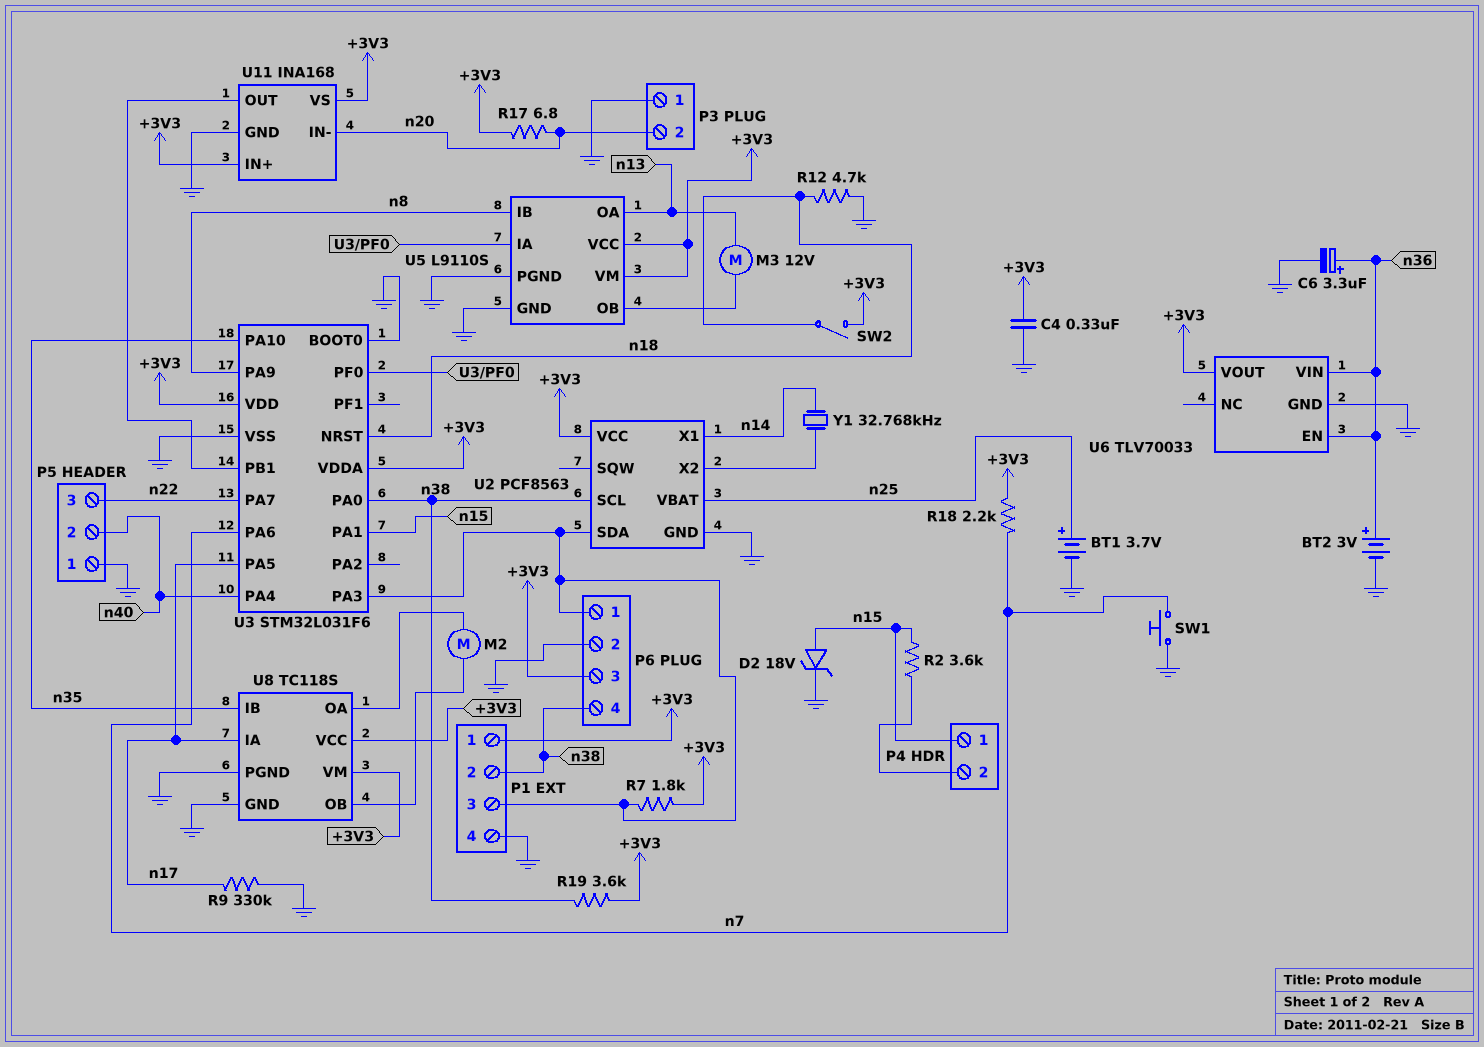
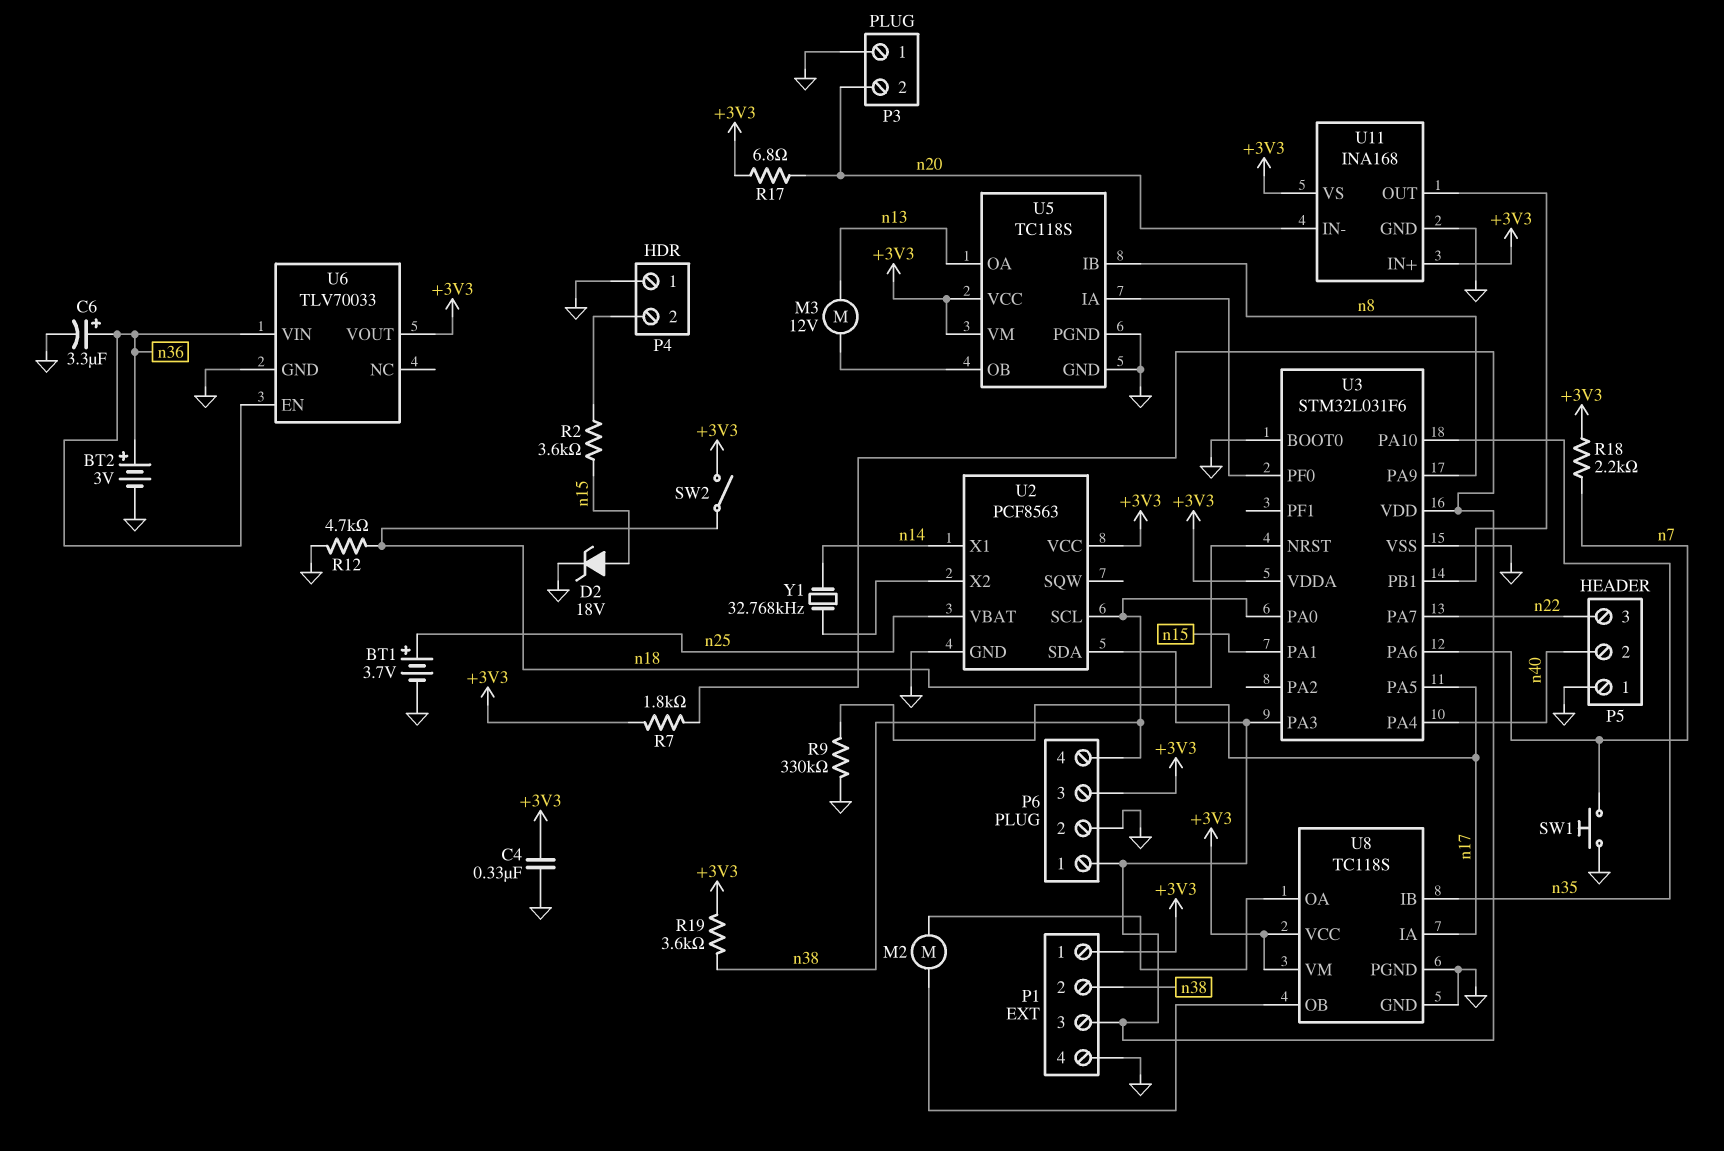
P4 pin 1: n15 -> GND
U3 pin VDD: +3V3 -> P1/3
U5: L9110S -> TC118S

